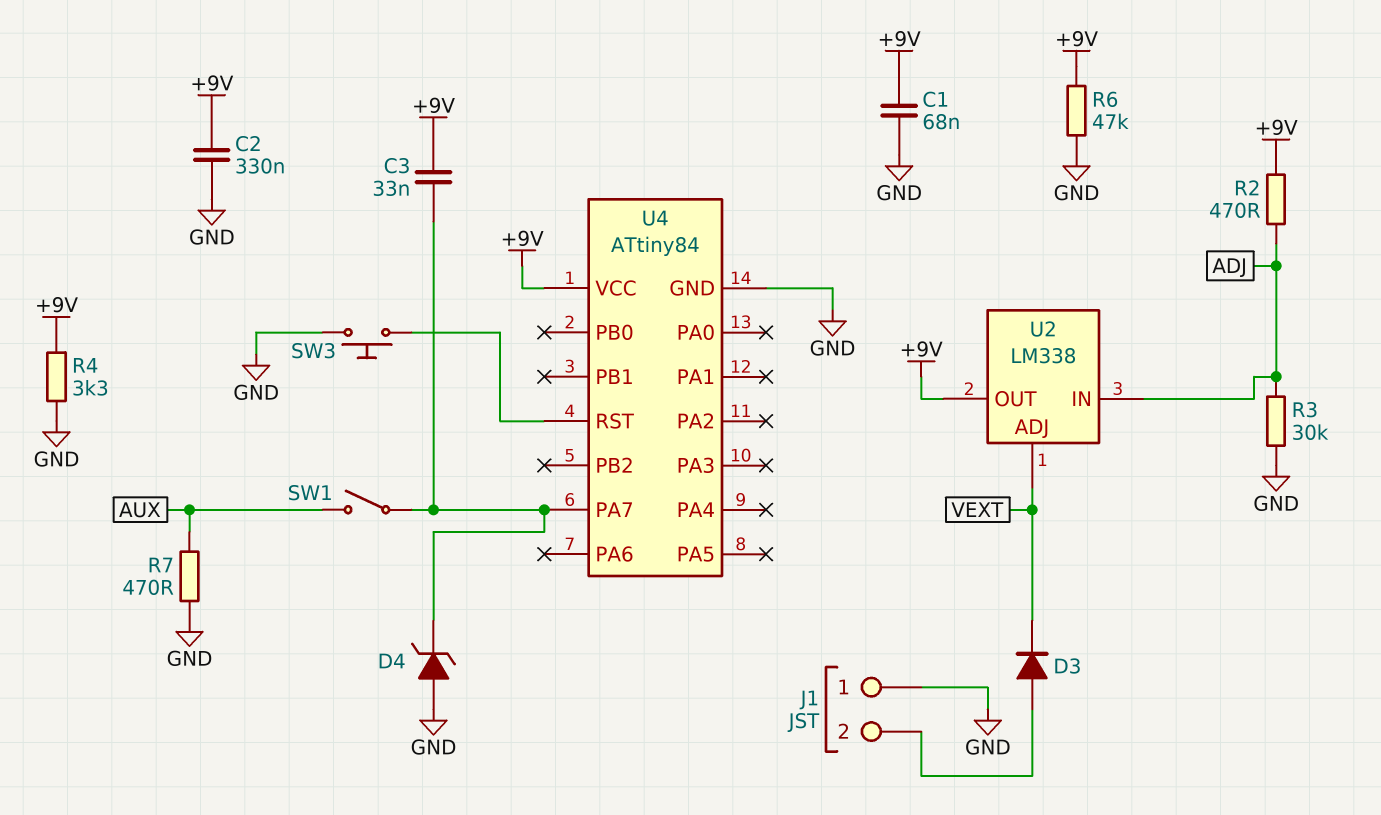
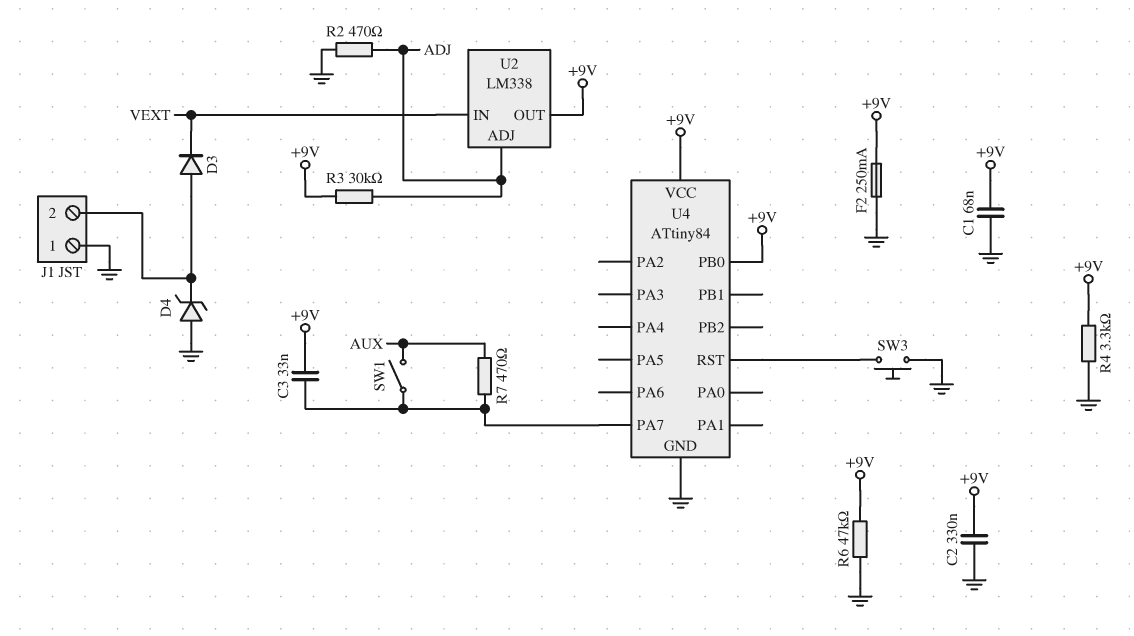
D4: zener (A GND, K U4/PA7) -> zener (A GND, K J1/2)
F2: none -> 250mA (+9V, GND)
R2: 470 (+9V, ADJ) -> 470 (ADJ, GND)
R3: 30k (ADJ, GND) -> 30k (+9V, ADJ)
R7: 470 (AUX, GND) -> 470 (AUX, U4/PA7)
U2 pin ADJ: VEXT -> ADJ
U2 pin IN: ADJ -> VEXT
U4 pin PB0: none -> +9V

